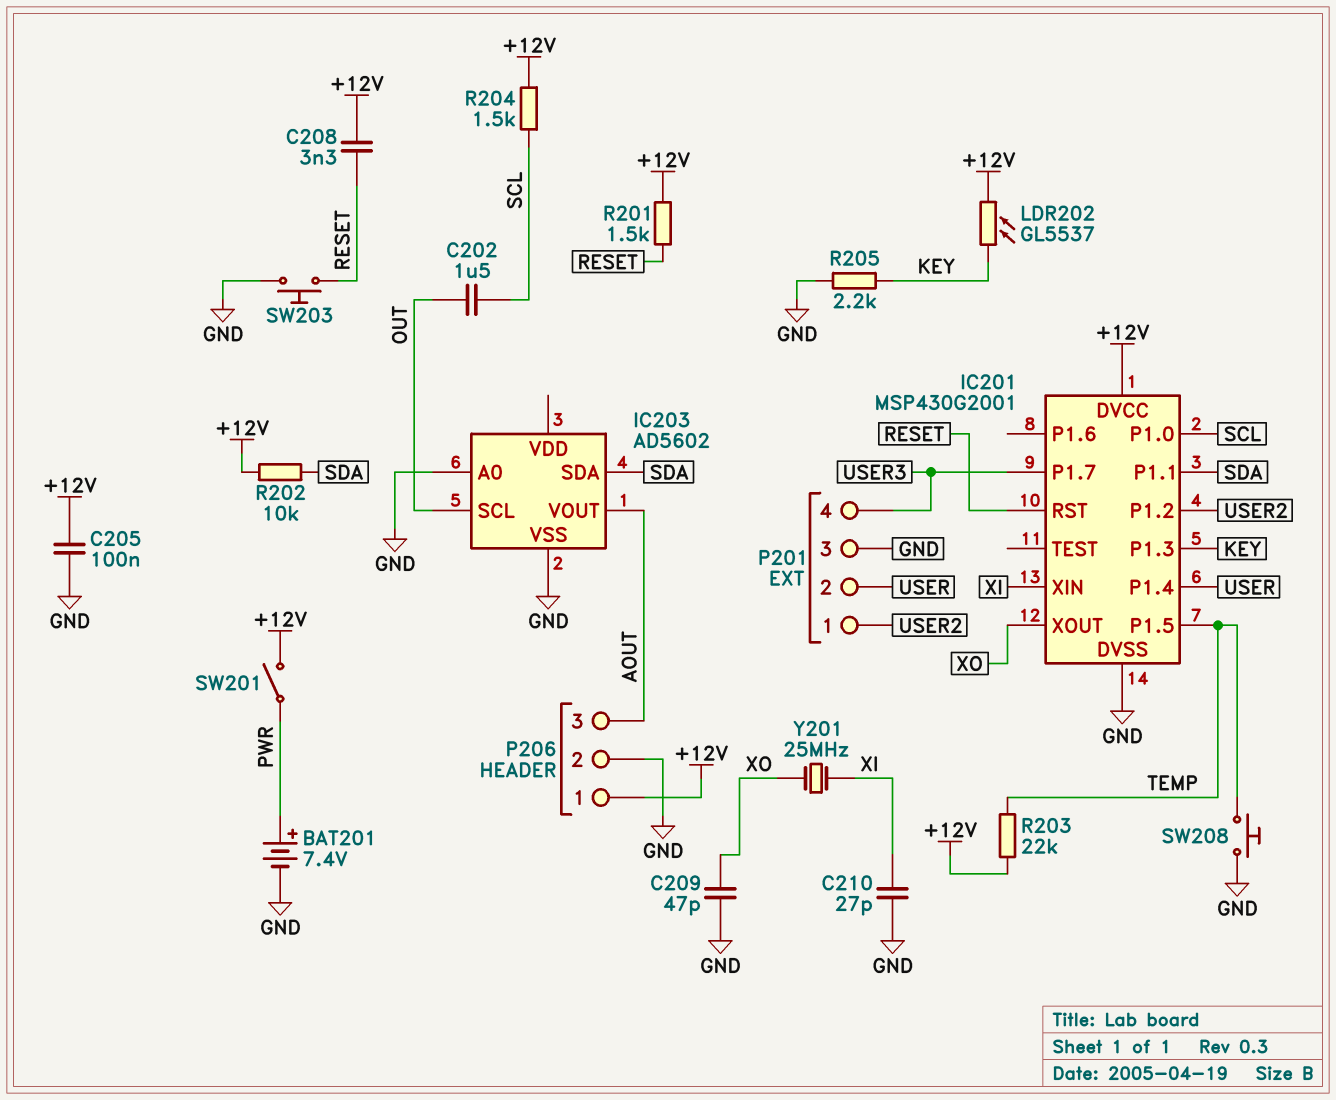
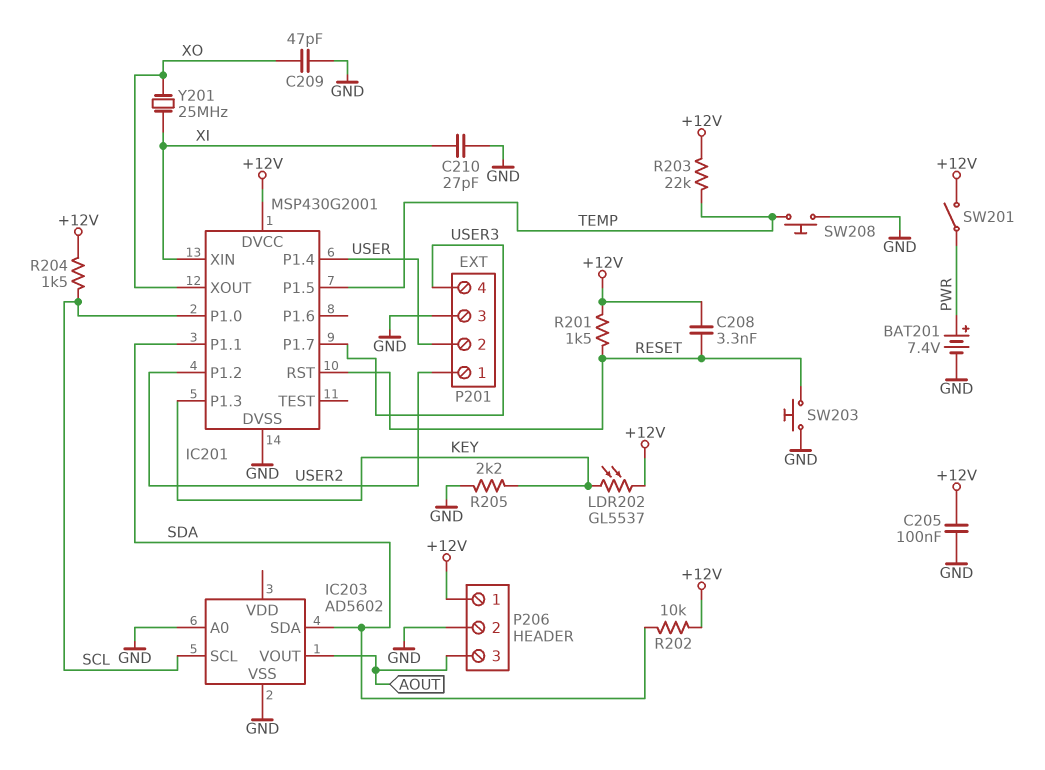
C202: 1.5uF (OUT, SCL) -> none
IC203 pin SCL: OUT -> SCL

